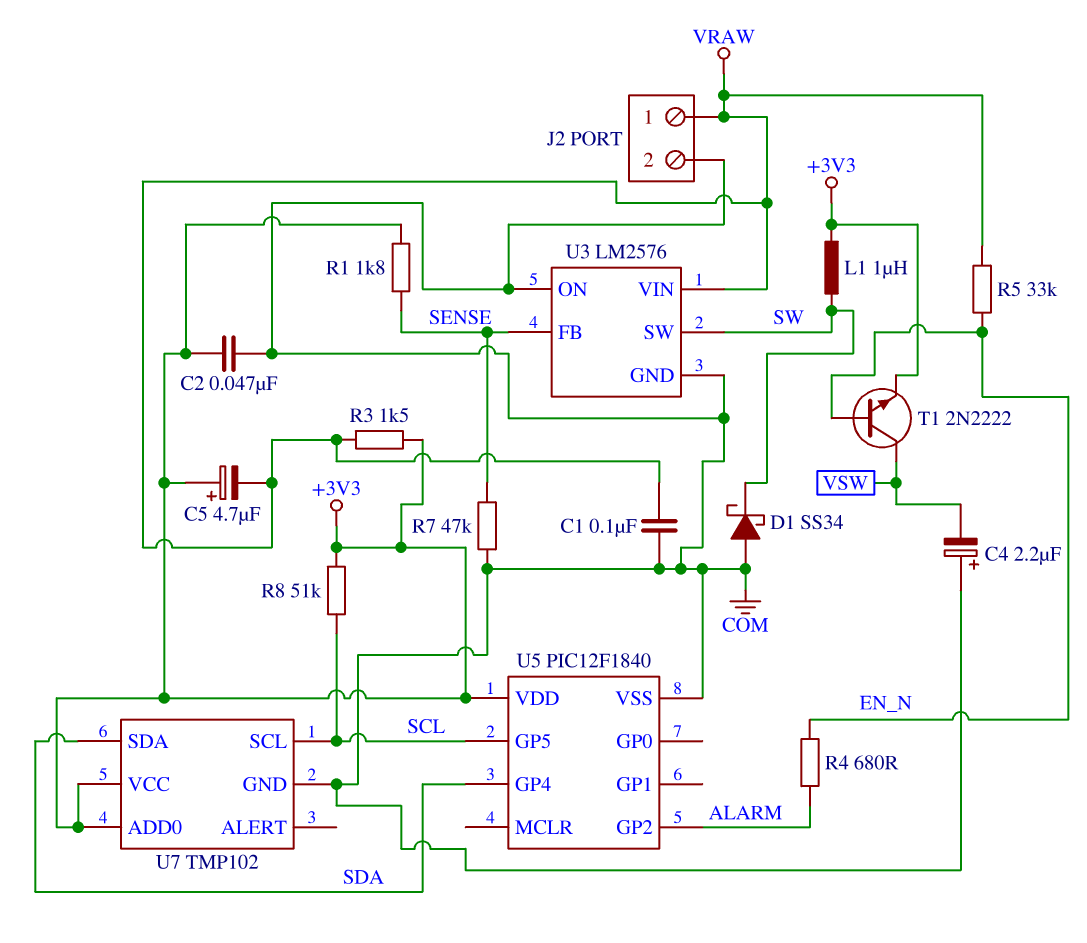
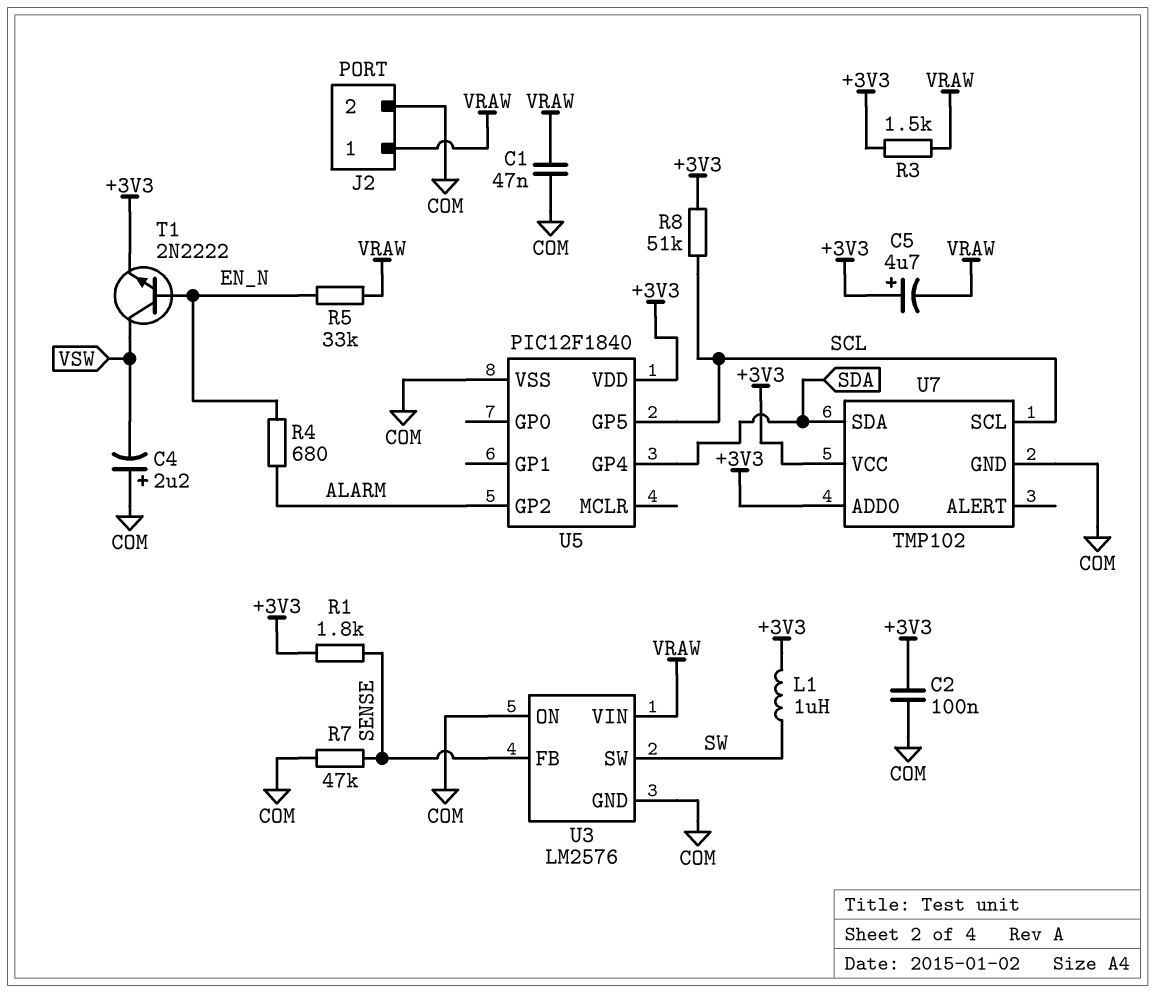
C1: 100nF (COM, VRAW) -> 47nF (COM, VRAW)
C2: 47nF (+3V3, COM) -> 100nF (+3V3, COM)
D1: schottky SS34 (A COM, K SW) -> none

